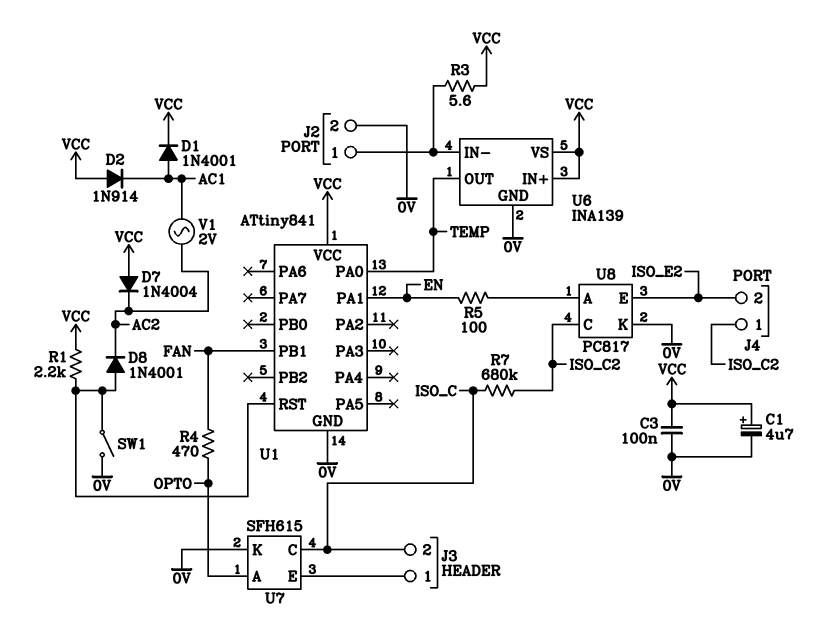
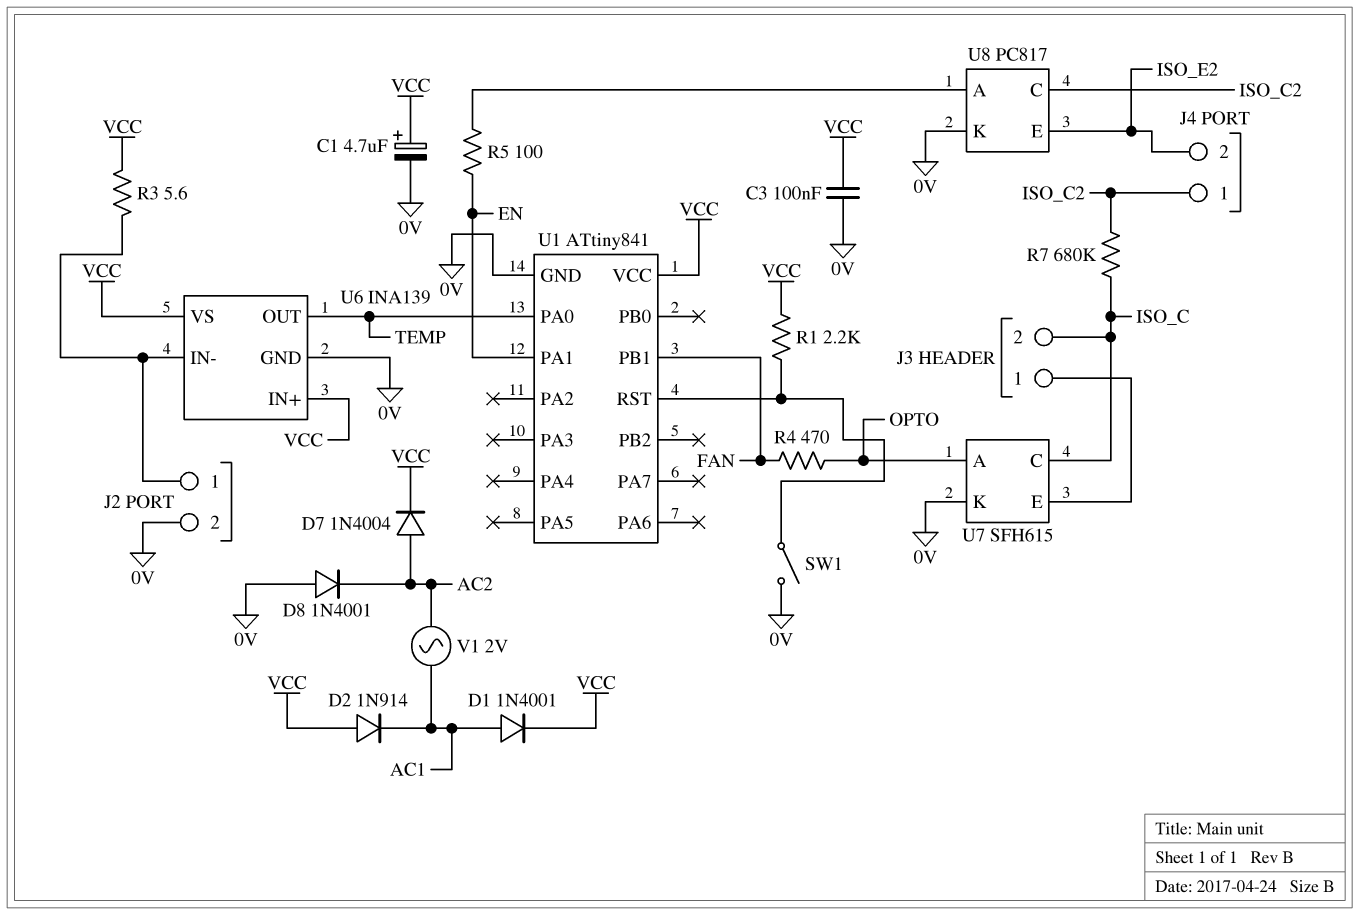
D7: diode 1N4004 (A VCC, K AC2) -> diode 1N4004 (A AC2, K VCC)
D8: diode 1N4001 (A U1/RST, K AC2) -> diode 1N4001 (A 0V, K AC2)

